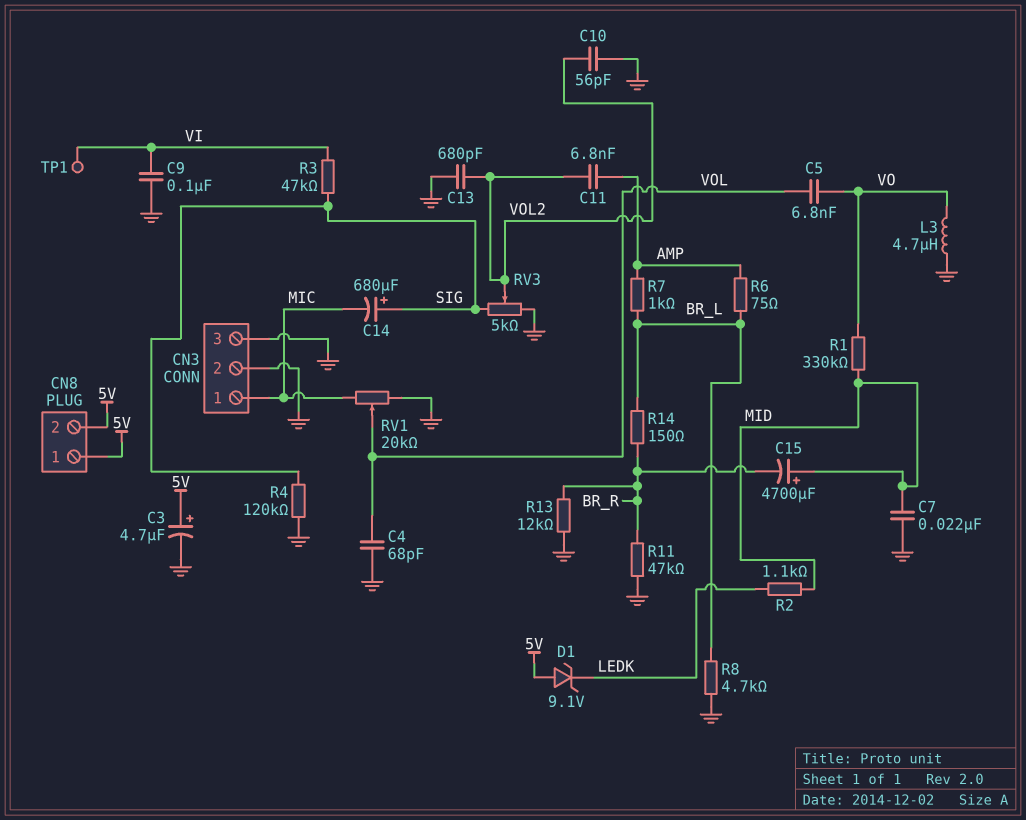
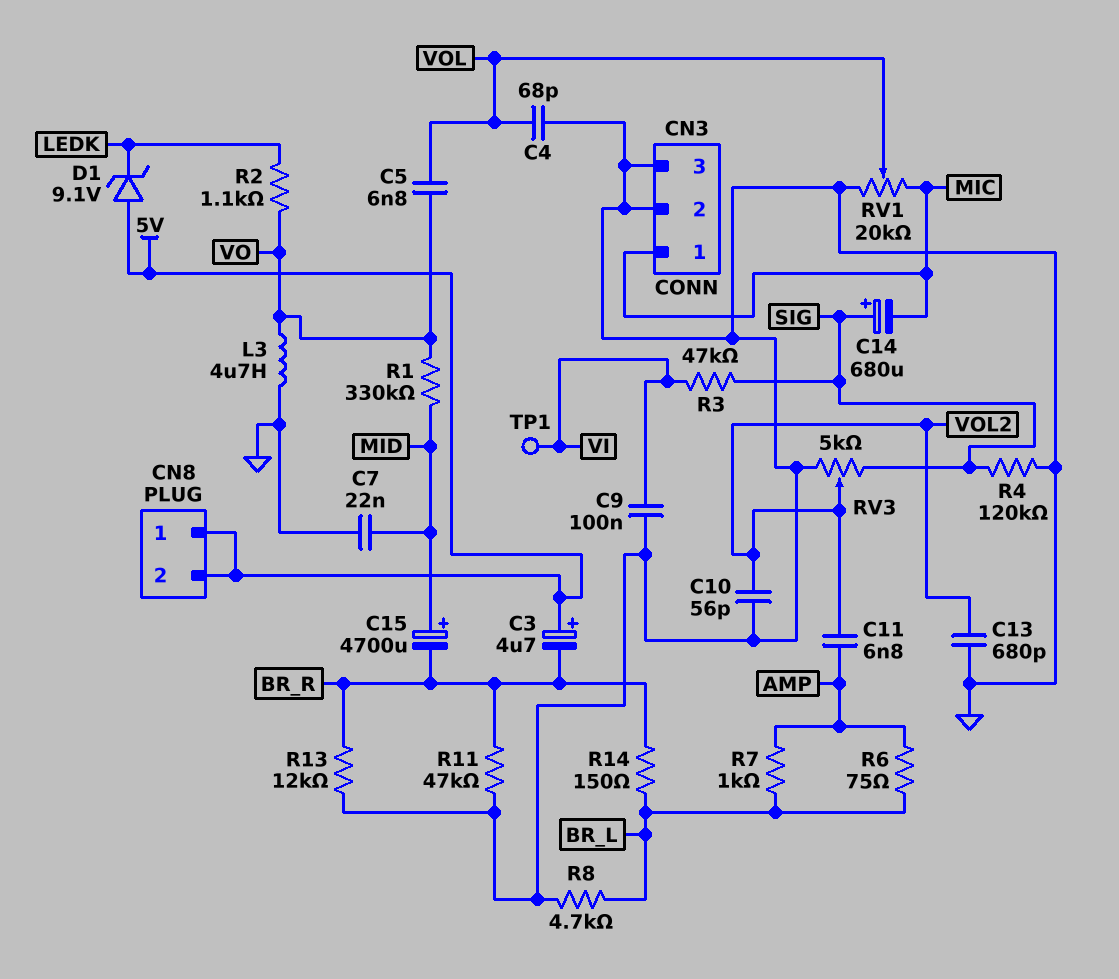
C3: 4.7uF (plus 5V, minus GND) -> 4.7uF (plus 5V, minus BR_R)
R2: 1.1k (LEDK, MID) -> 1.1k (LEDK, VO)

